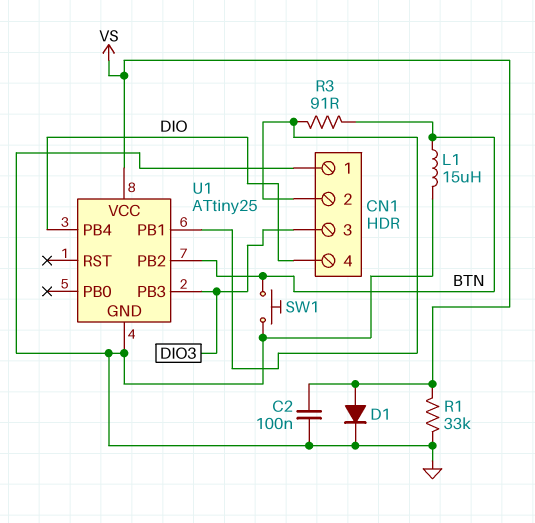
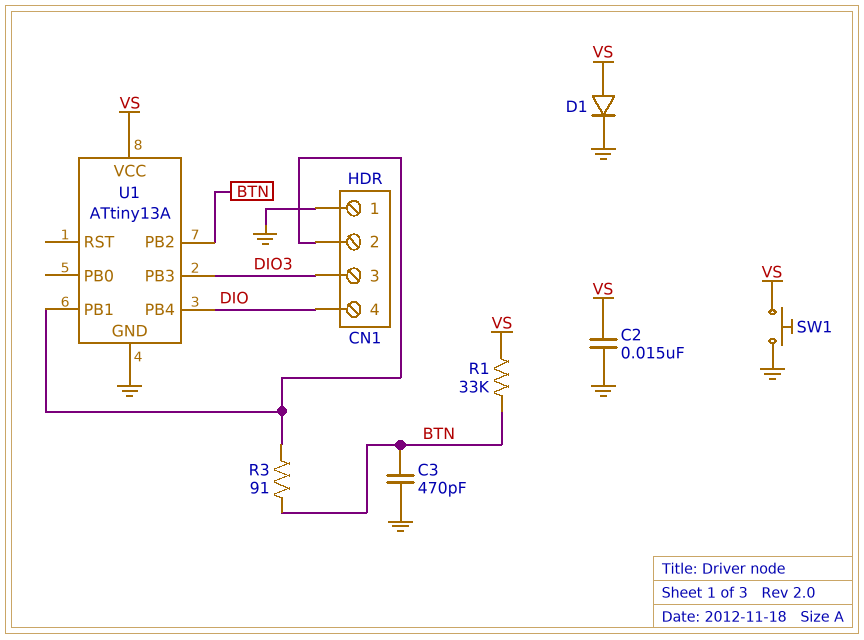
C2: 100nF (GND, VS) -> 15nF (GND, VS)
C3: none -> 470pF (BTN, GND)
L1: 15uH (BTN, GND) -> none
R1: 33k (GND, VS) -> 33k (BTN, VS)
SW1: button (BTN, GND) -> button (GND, VS)
U1: ATtiny25 -> ATtiny13A

